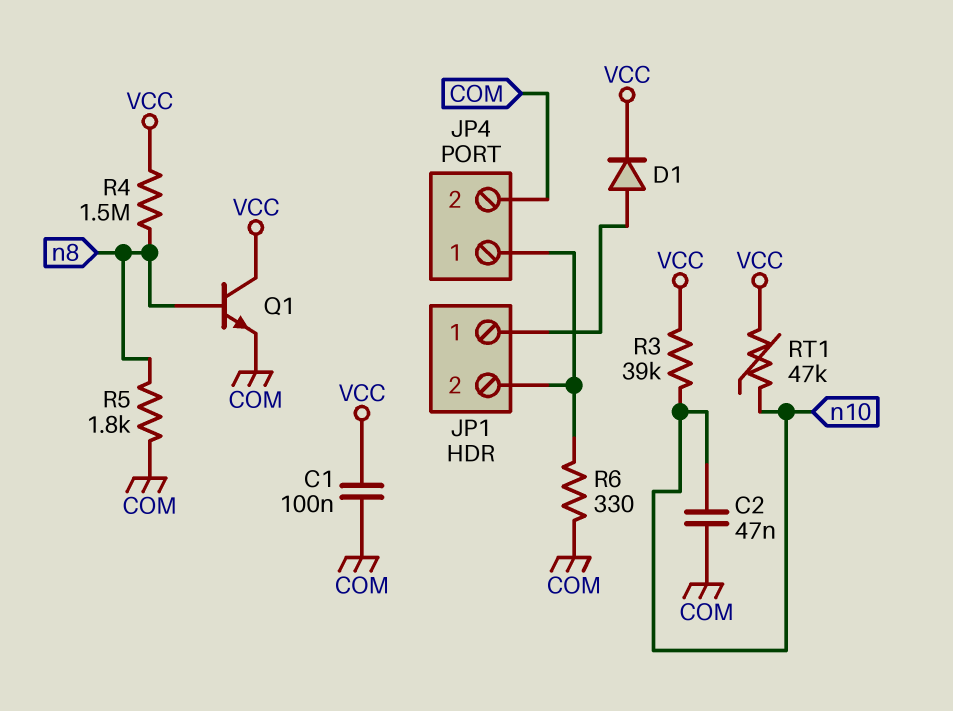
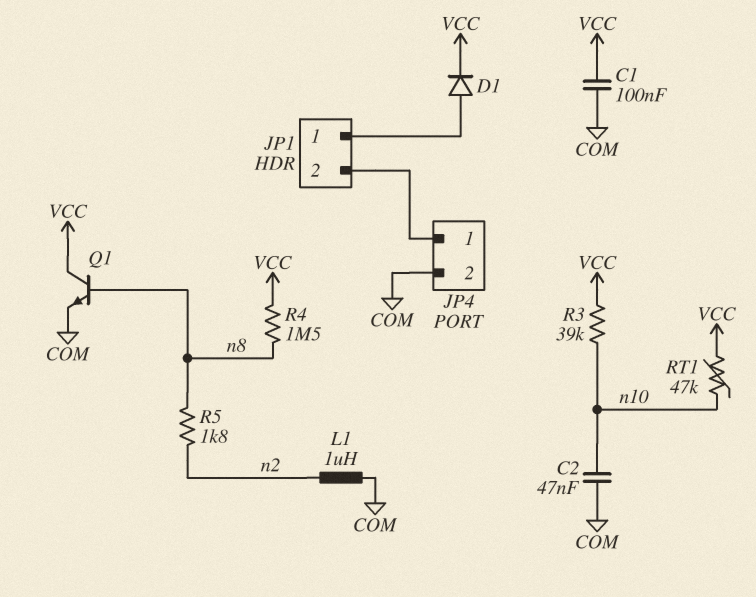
L1: none -> 1uH (COM, n2)
R5: 1.8k (COM, n8) -> 1.8k (n2, n8)
R6: 330 (COM, JP1/2) -> none

